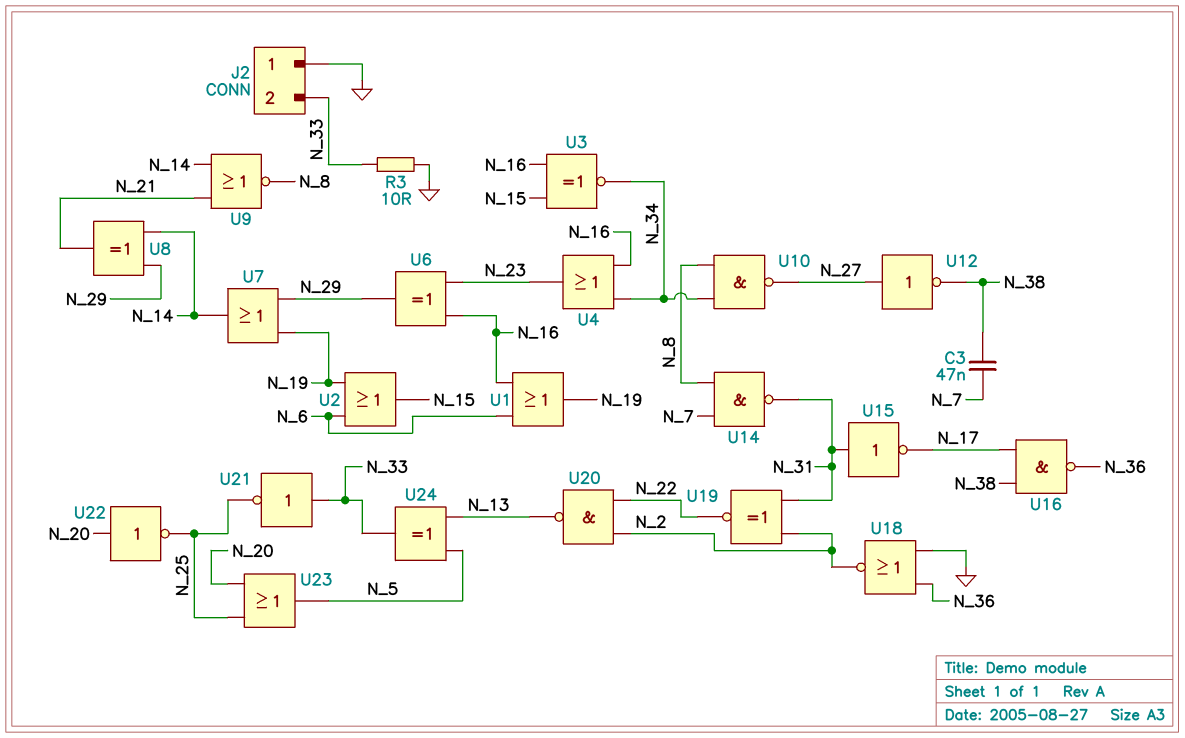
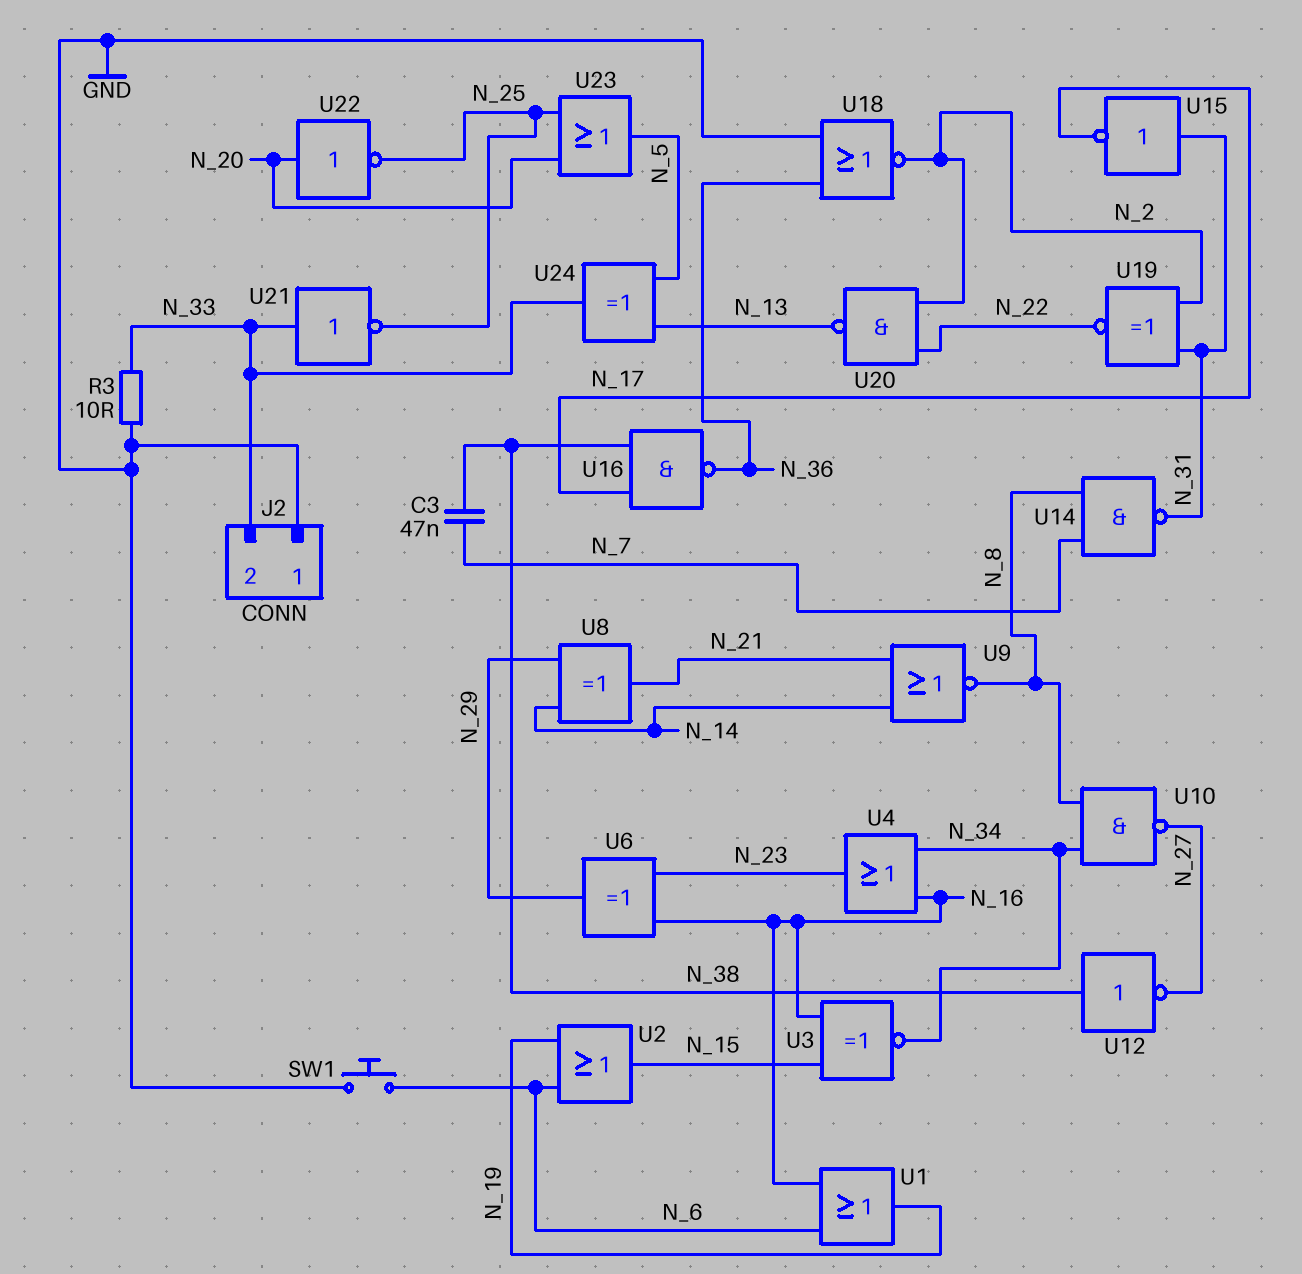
SW1: none -> button (GND, N_6)
U7: OR (in N_19, in N_29, out N_14) -> none
U12: NOT (in N_27, out N_38) -> NOT (in N_38, out N_27)

